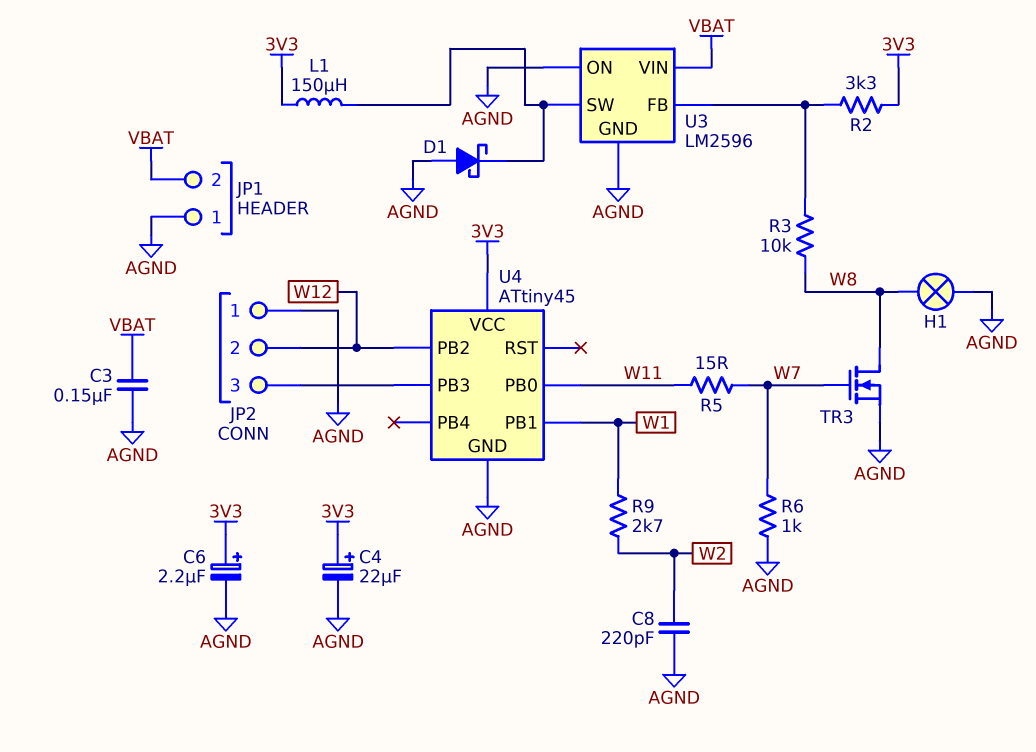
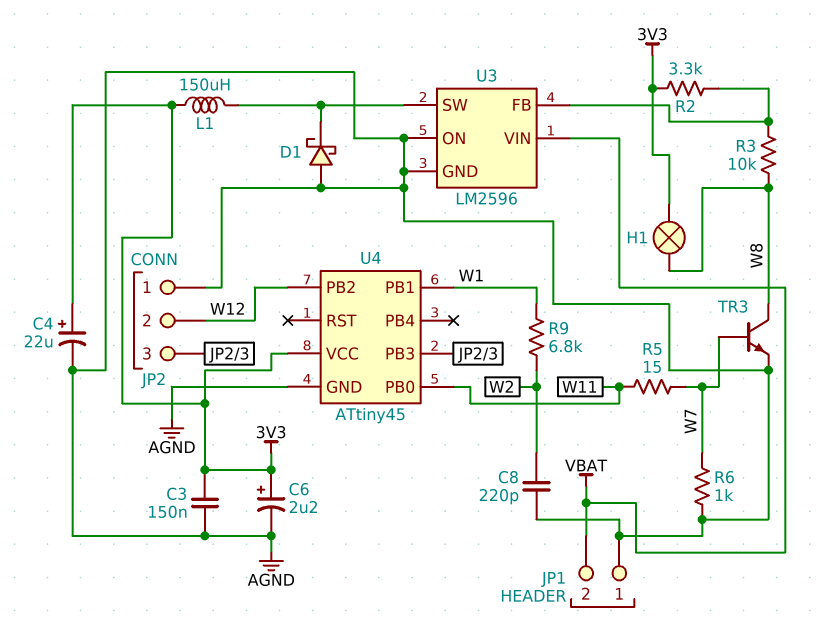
C3: 150nF (AGND, VBAT) -> 150nF (3V3, AGND)
H1: lamp (AGND, W8) -> lamp (3V3, W8)
R9: 2.7k (W1, W2) -> 6.8k (W1, W2)
TR3: NMOS (G W7, D W8, S AGND) -> NPN (B W7, C W8, E AGND)

